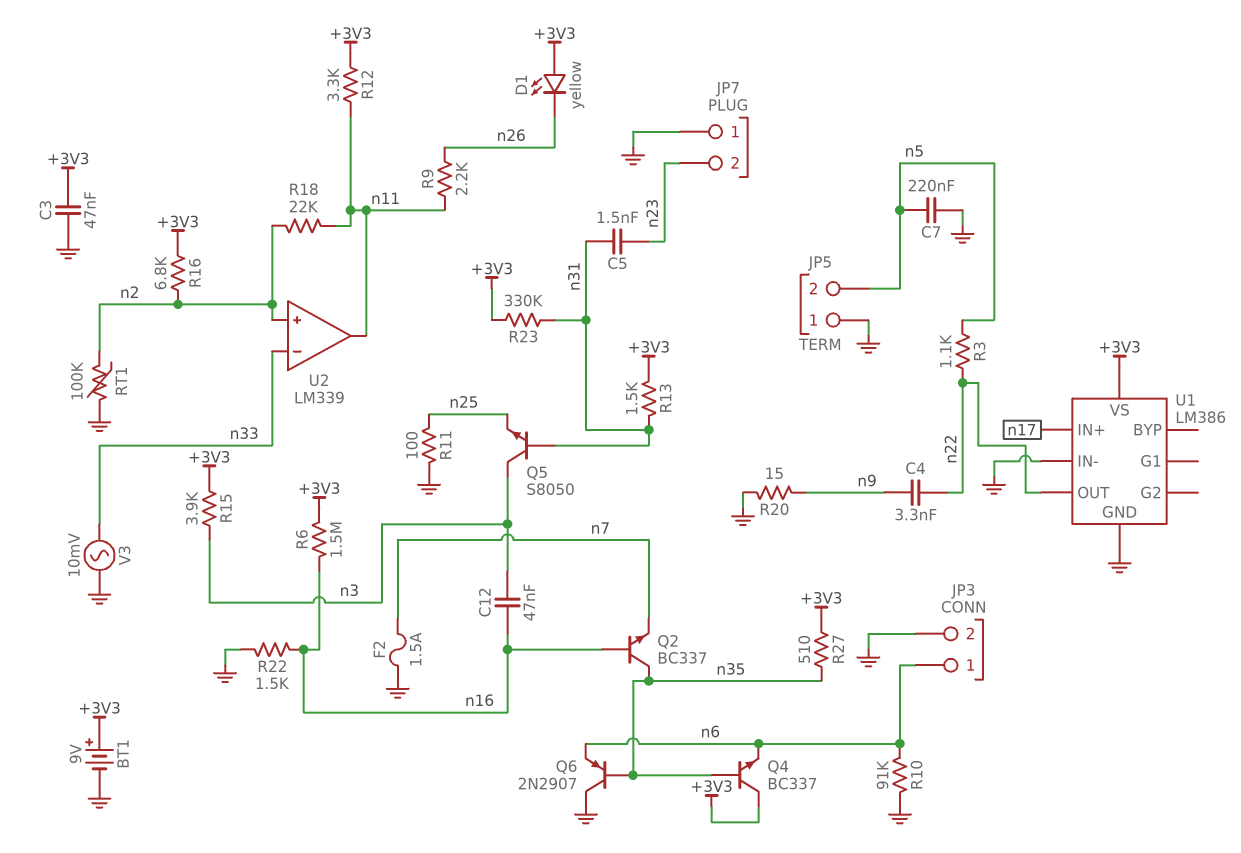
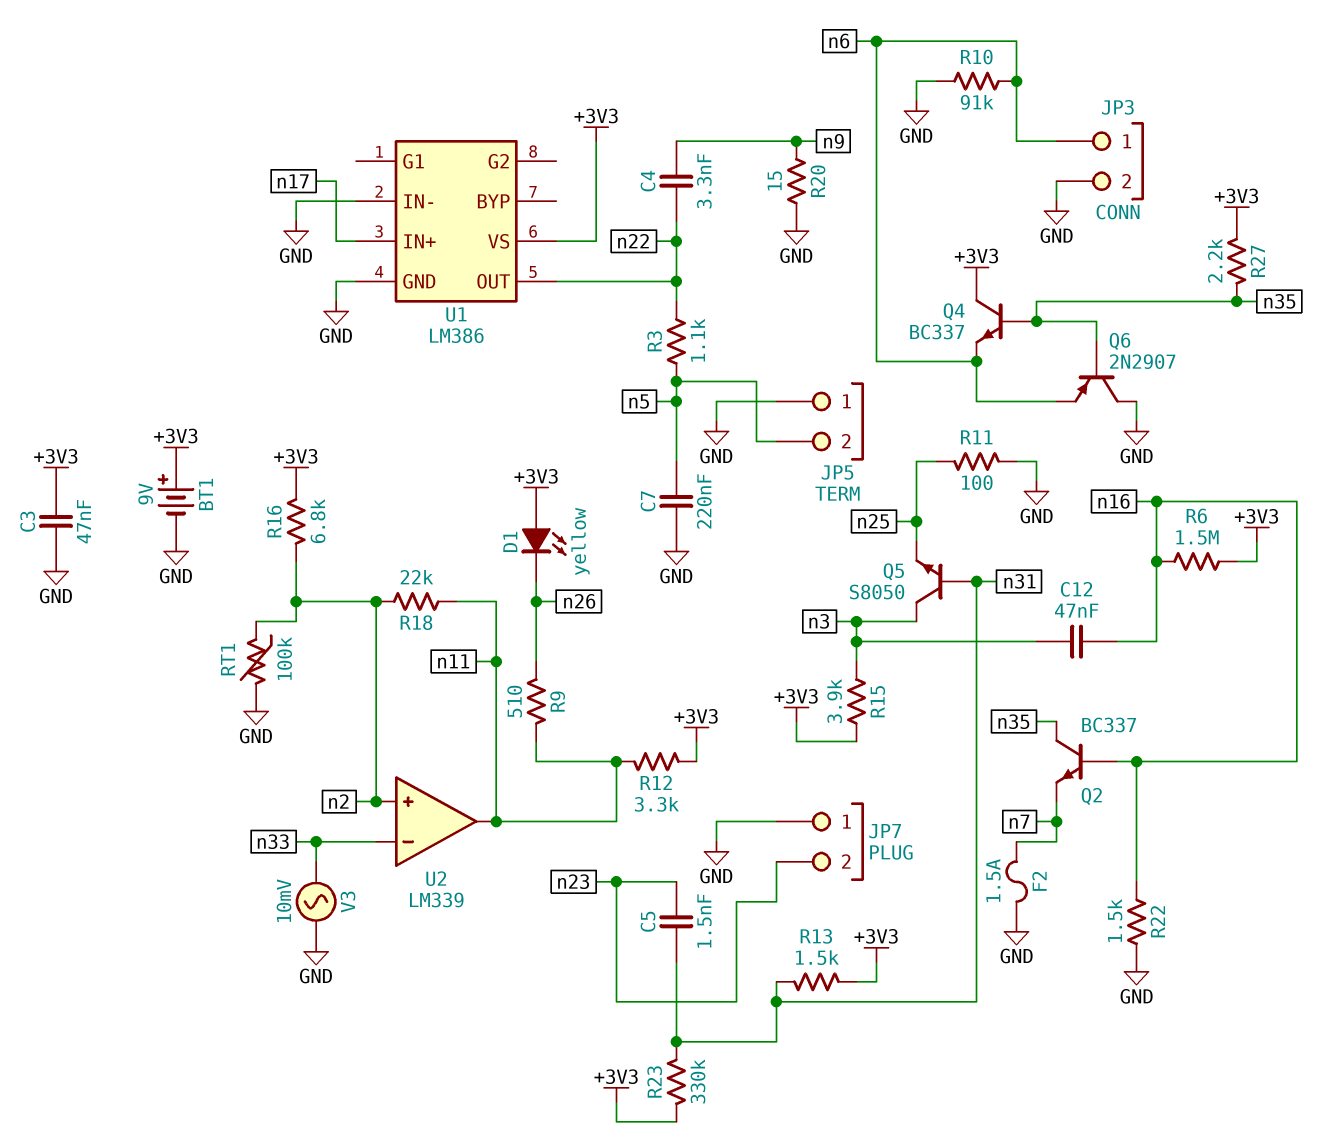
R9: 2.2k (n11, n26) -> 510 (n11, n26)
R27: 510 (+3V3, n35) -> 2.2k (+3V3, n35)

